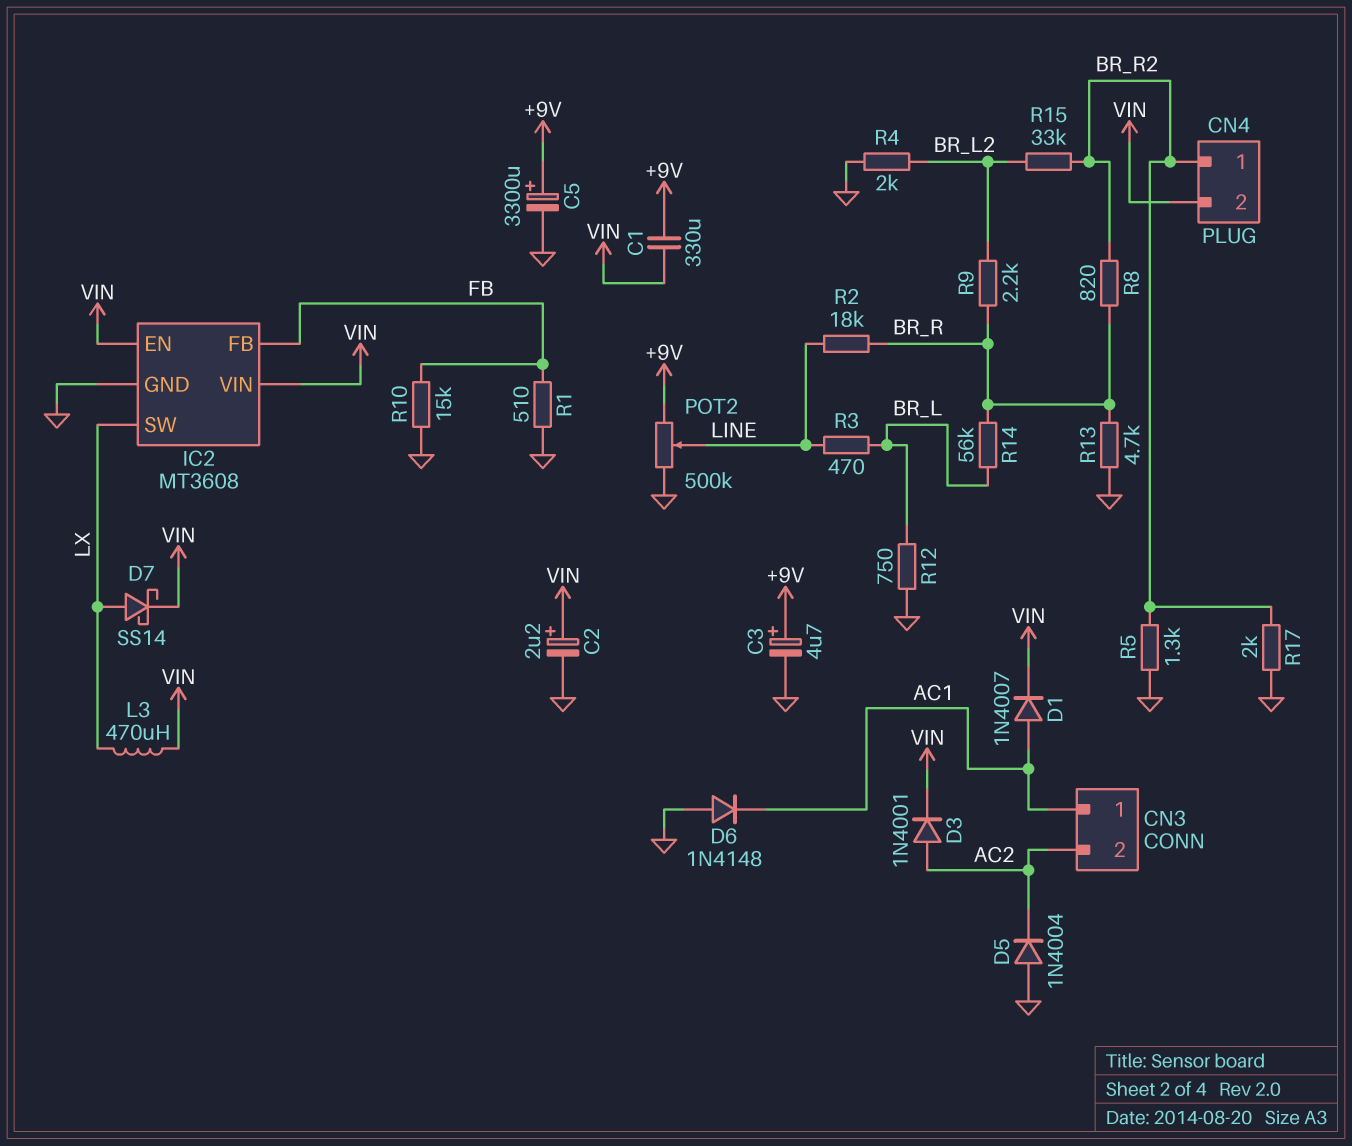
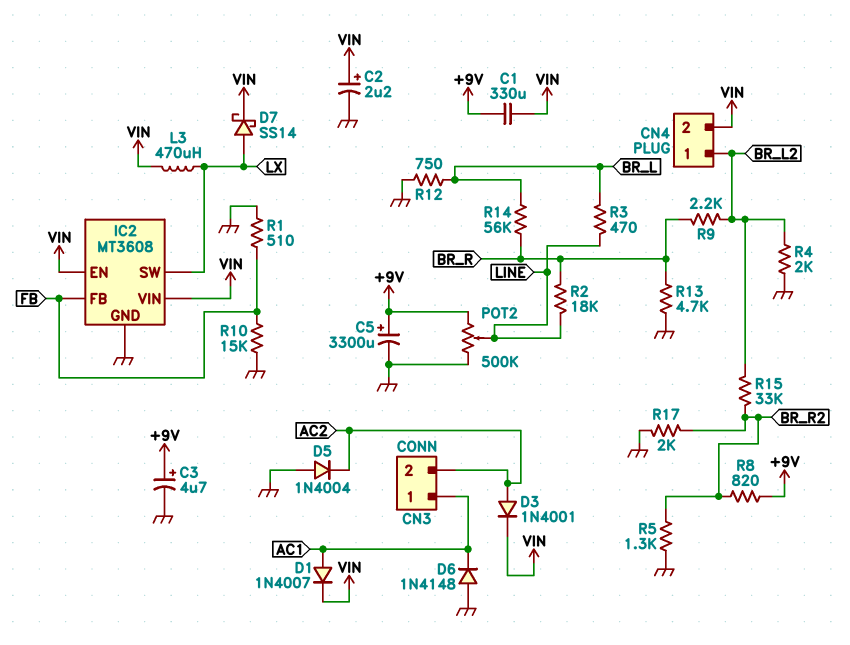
CN4 pin 1: BR_R2 -> BR_L2
R8: 820 (BR_R, BR_R2) -> 820 (+9V, BR_R2)

